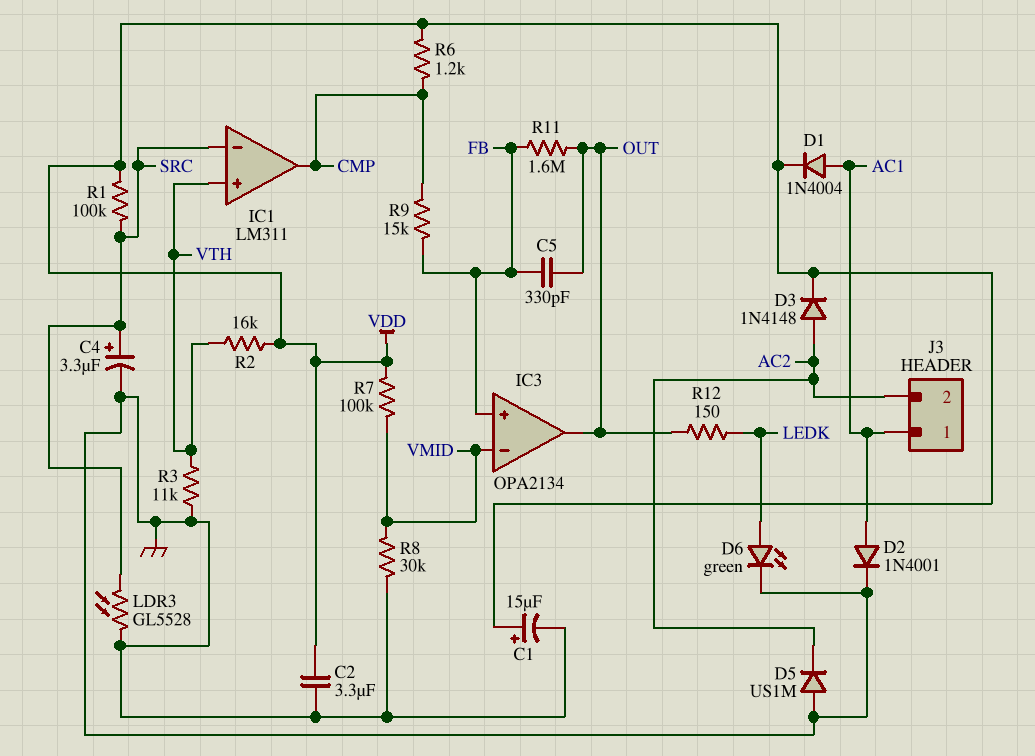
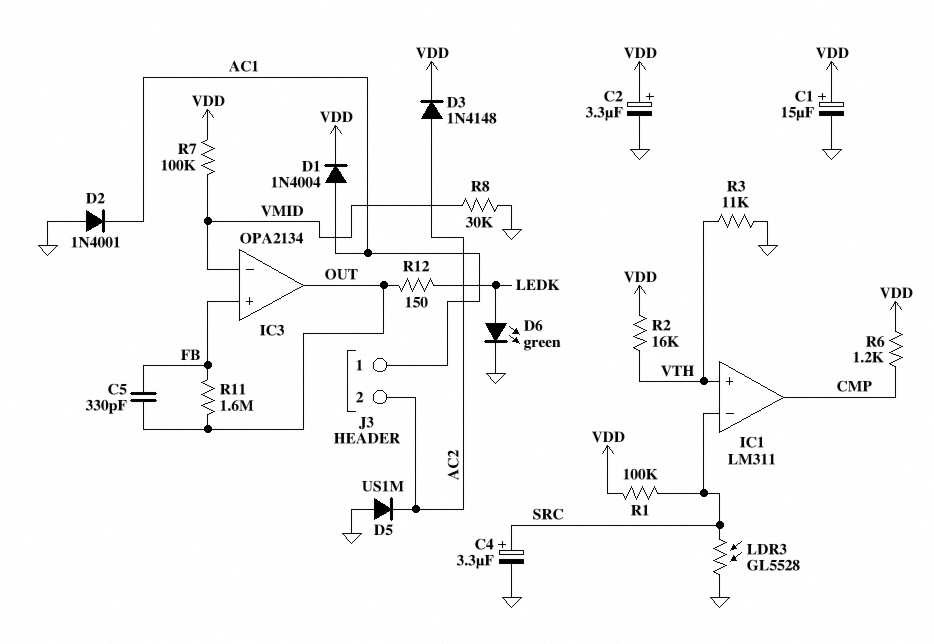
C2: 3.3uF (GND, VDD) -> 3.3uF (plus VDD, minus GND)
D2: diode 1N4001 (A AC1, K GND) -> diode 1N4001 (A GND, K AC1)
R9: 15k (CMP, FB) -> none

